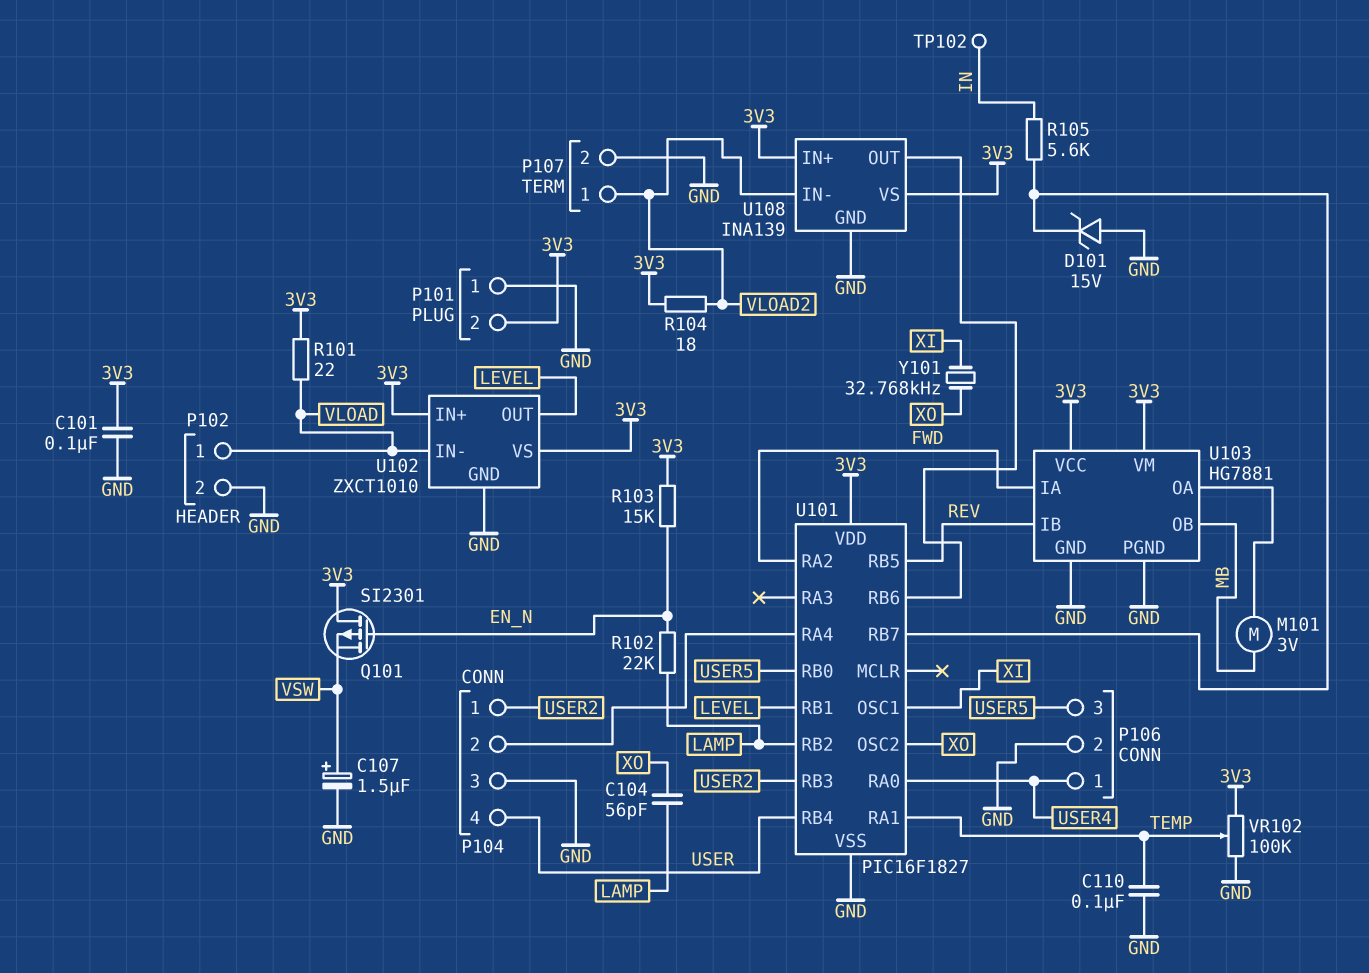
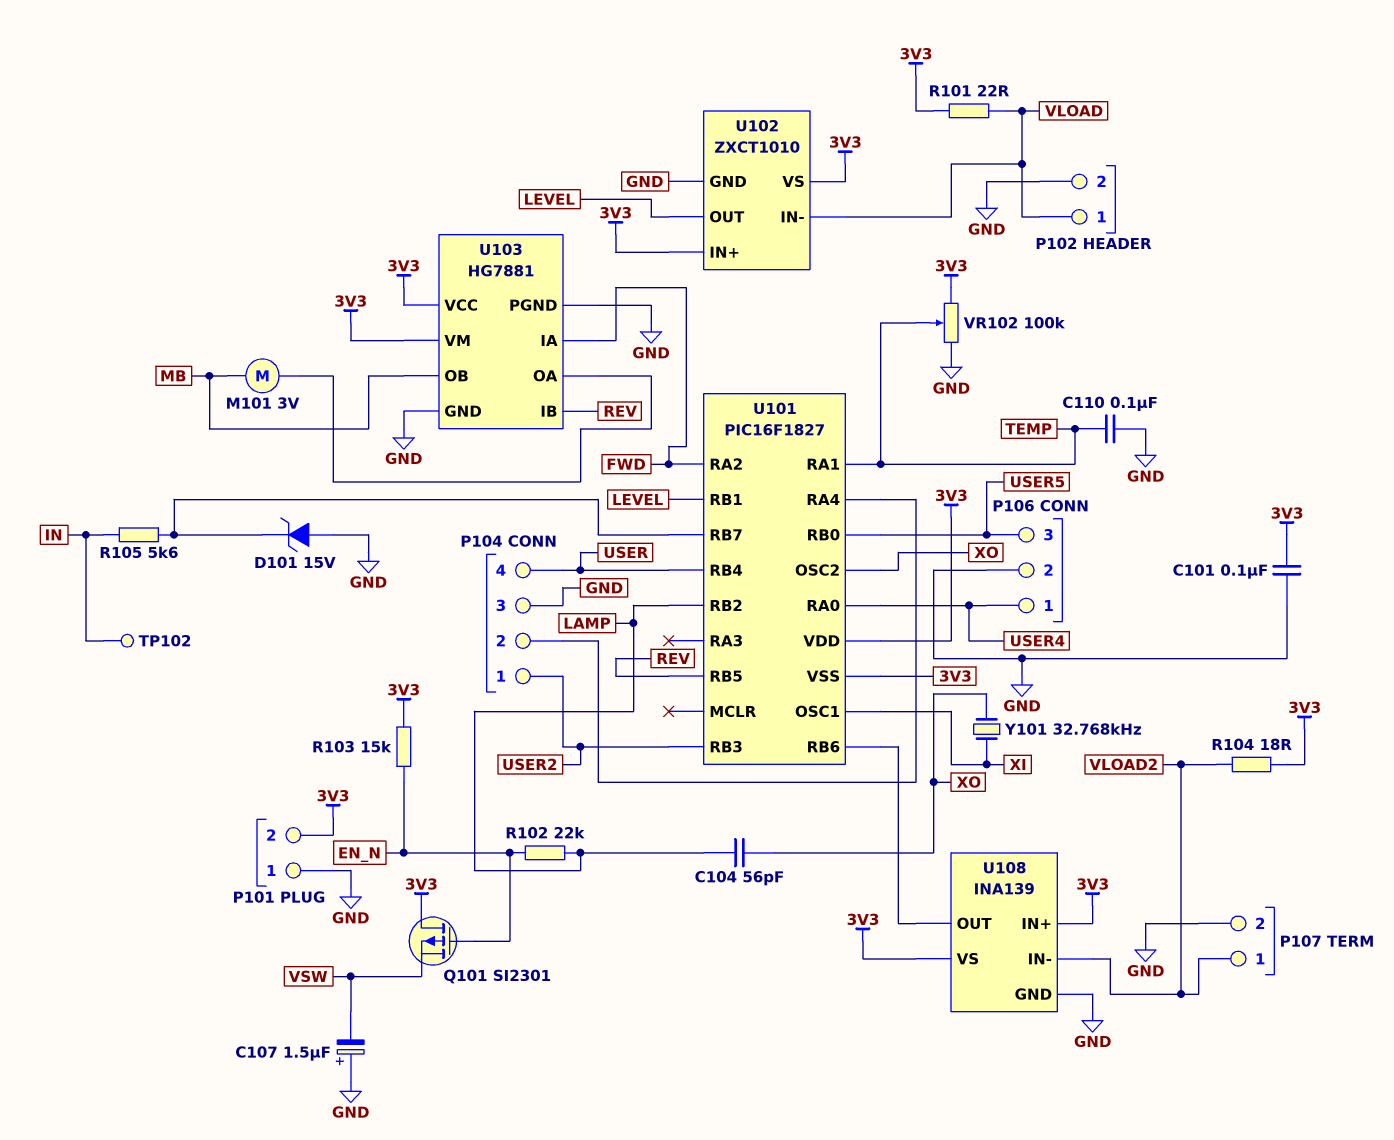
C107: 1.5uF (plus VSW, minus GND) -> 1.5uF (plus GND, minus VSW)
U101 pin VSS: GND -> 3V3

